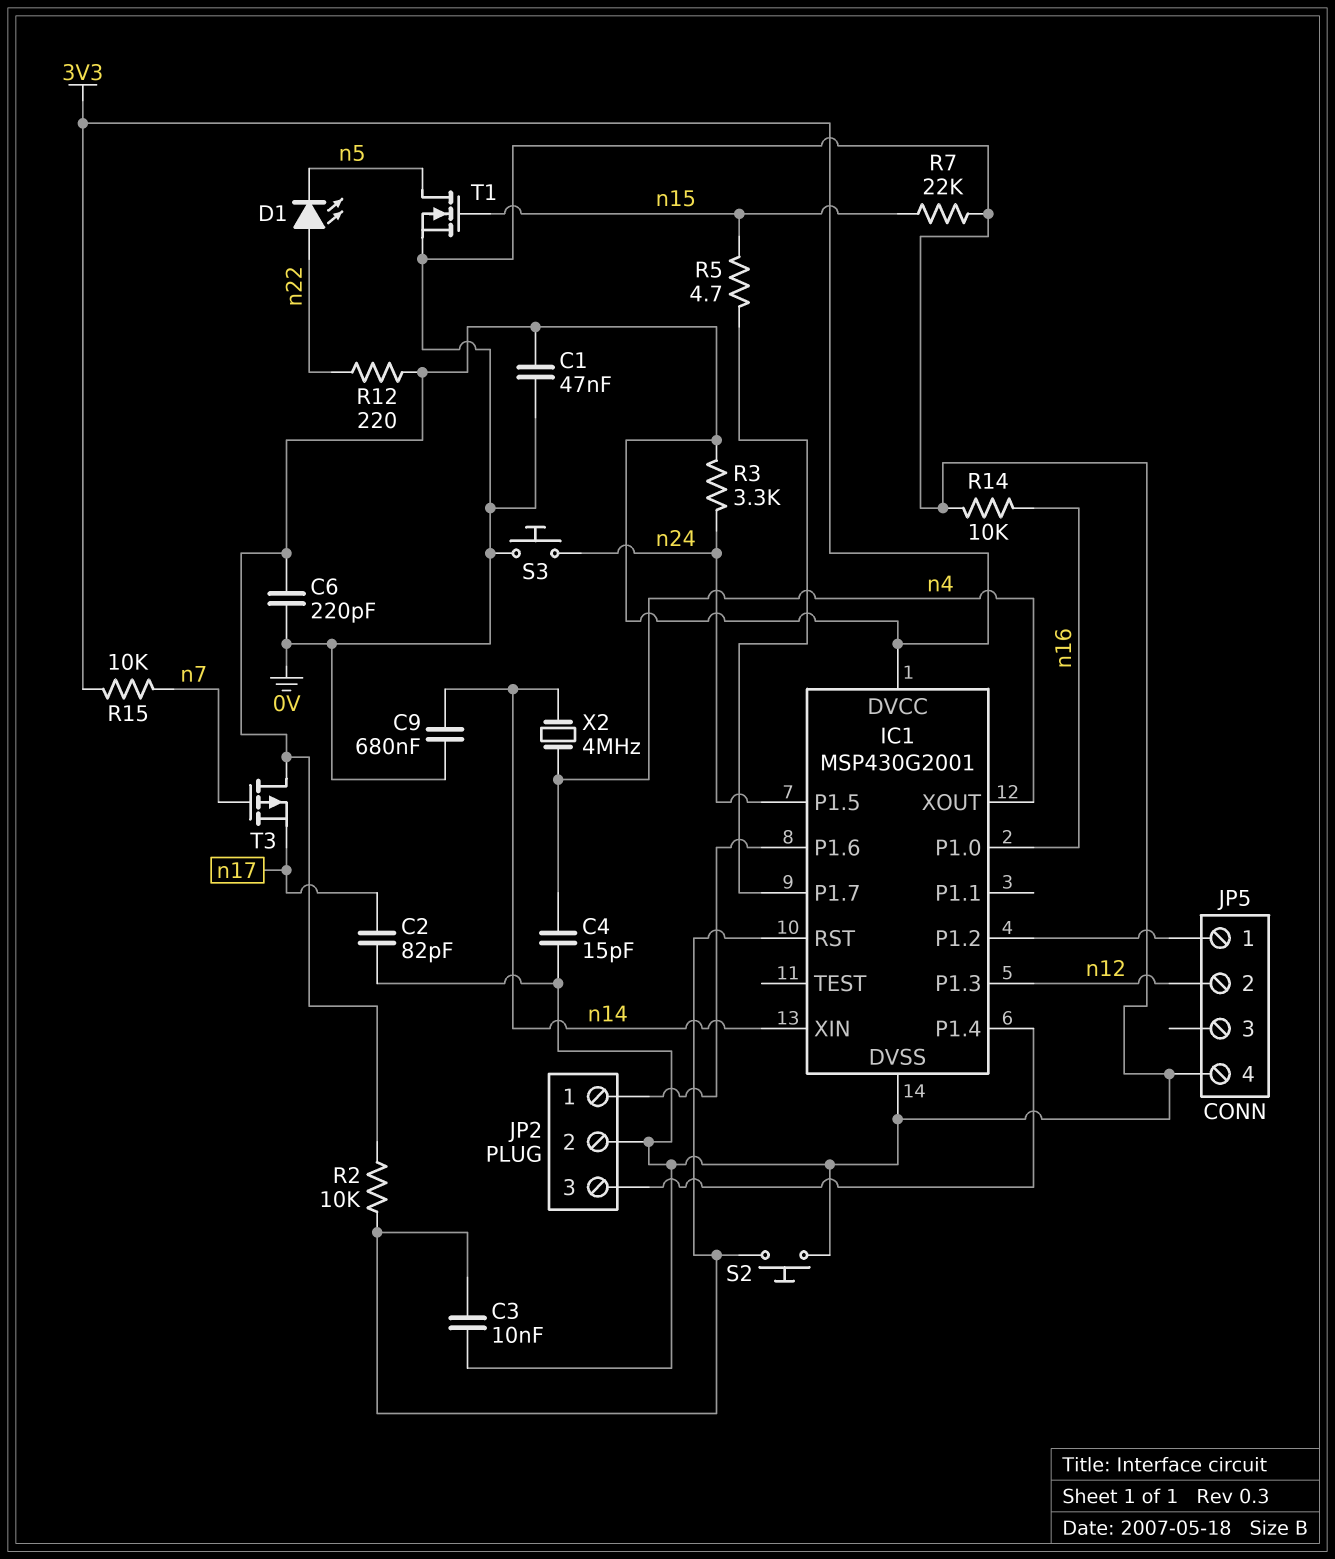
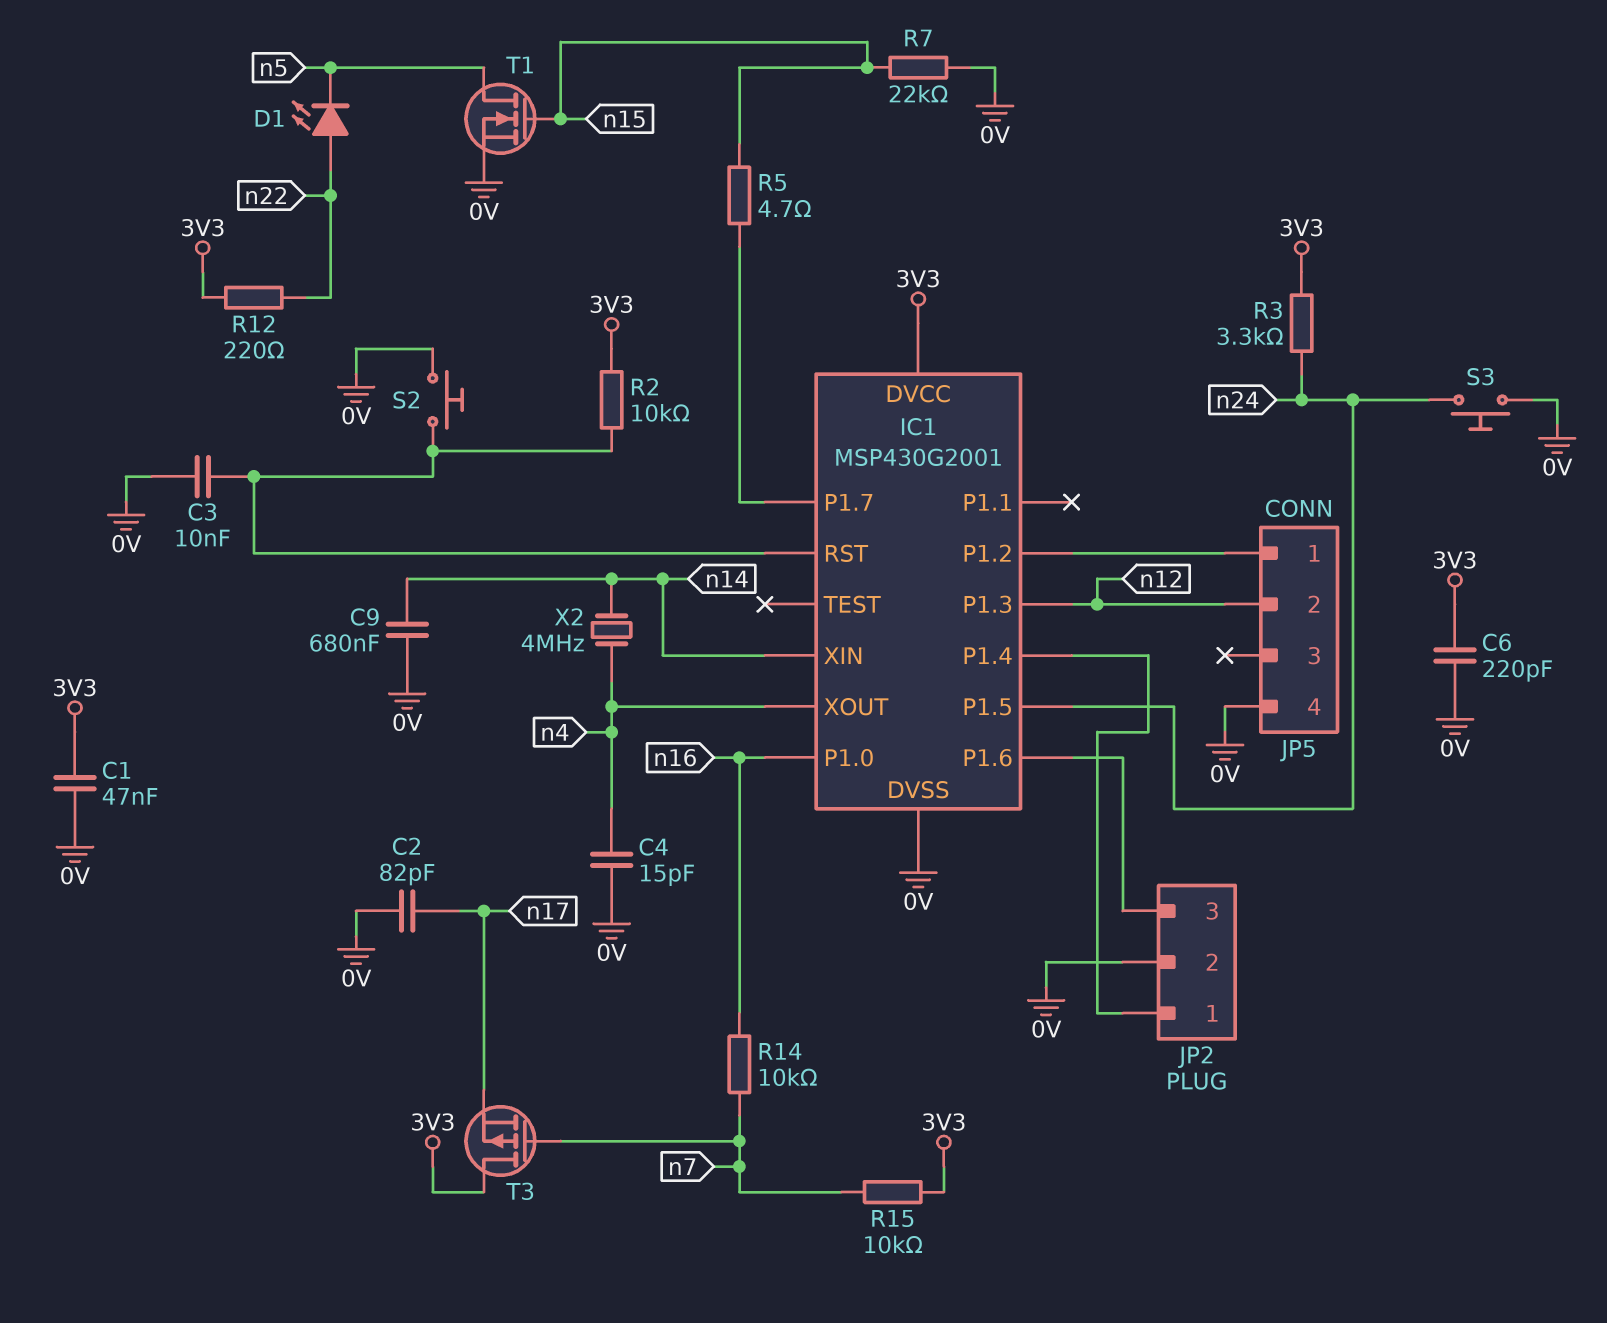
JP2 pin 1: IC1/P1.6 -> IC1/P1.4
JP2 pin 3: IC1/P1.4 -> IC1/P1.6
R14: 10k (0V, n16) -> 10k (n7, n16)

